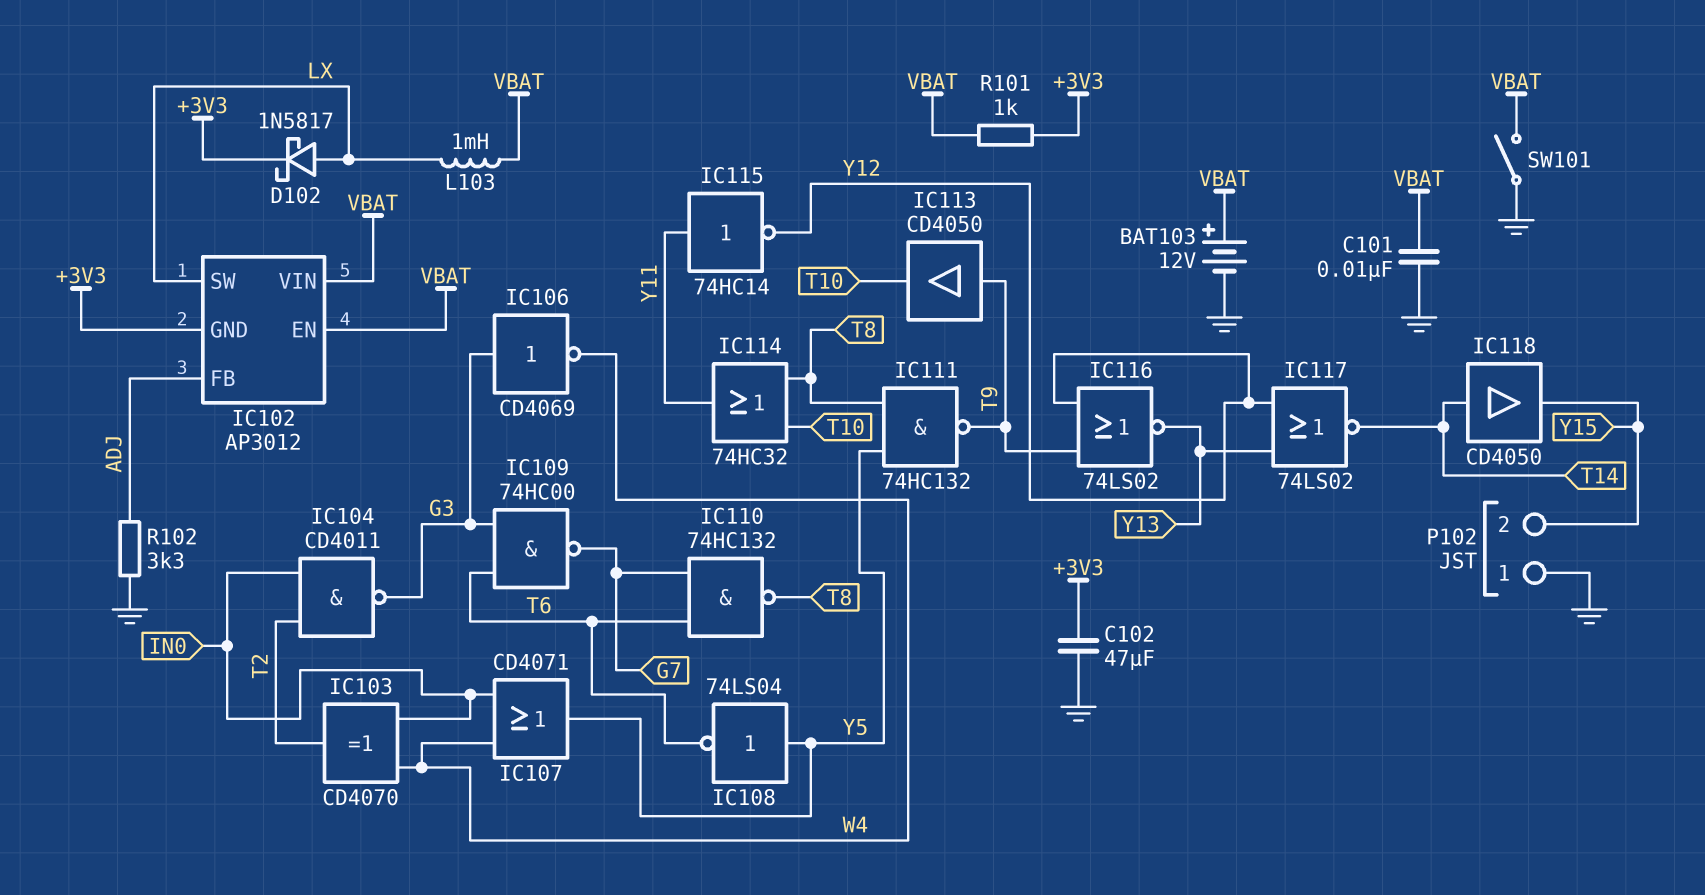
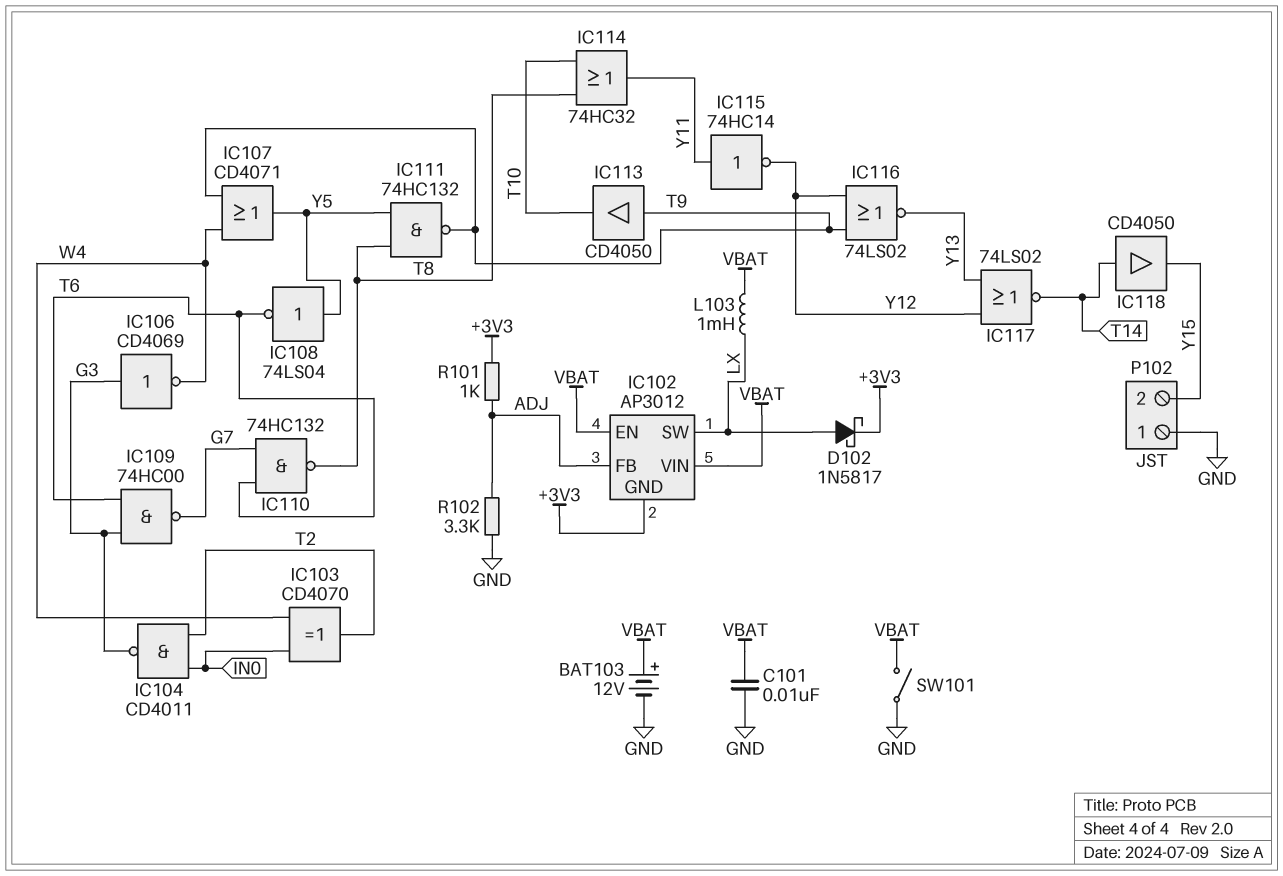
C102: 47uF (+3V3, GND) -> none
IC107: OR CD4071 (in IN0, in W4, out Y5) -> OR CD4071 (in T9, in W4, out Y5)
R101: 1k (+3V3, VBAT) -> 1k (+3V3, ADJ)

